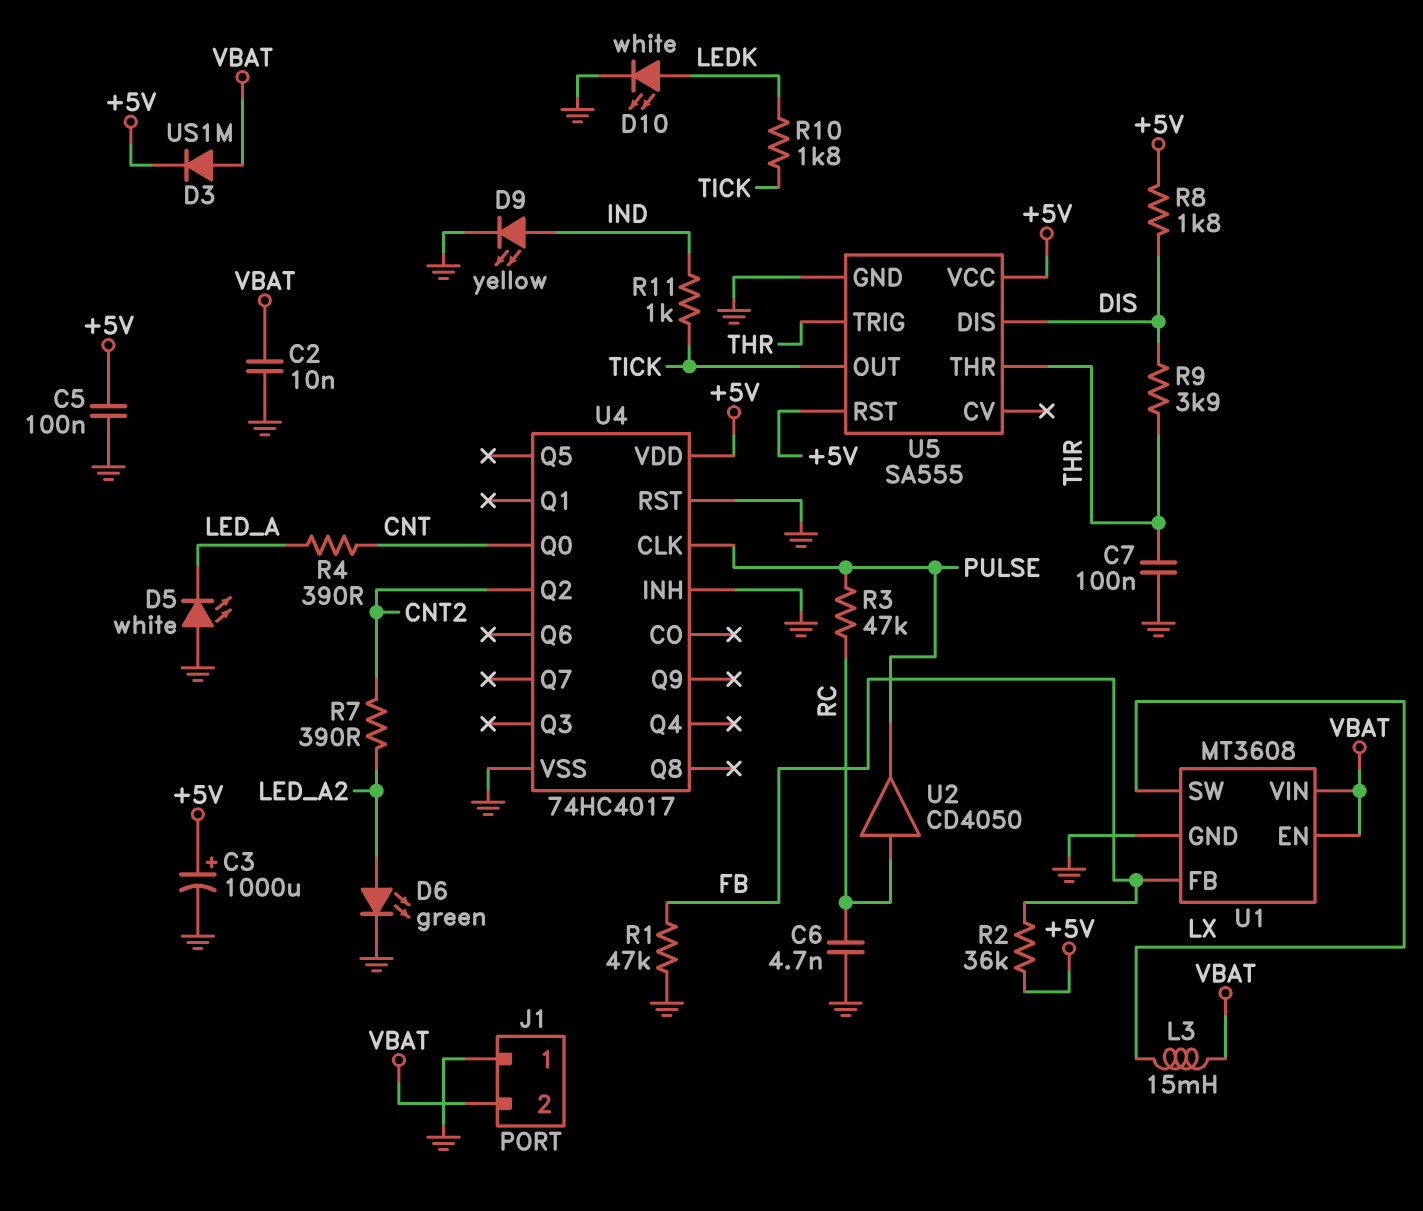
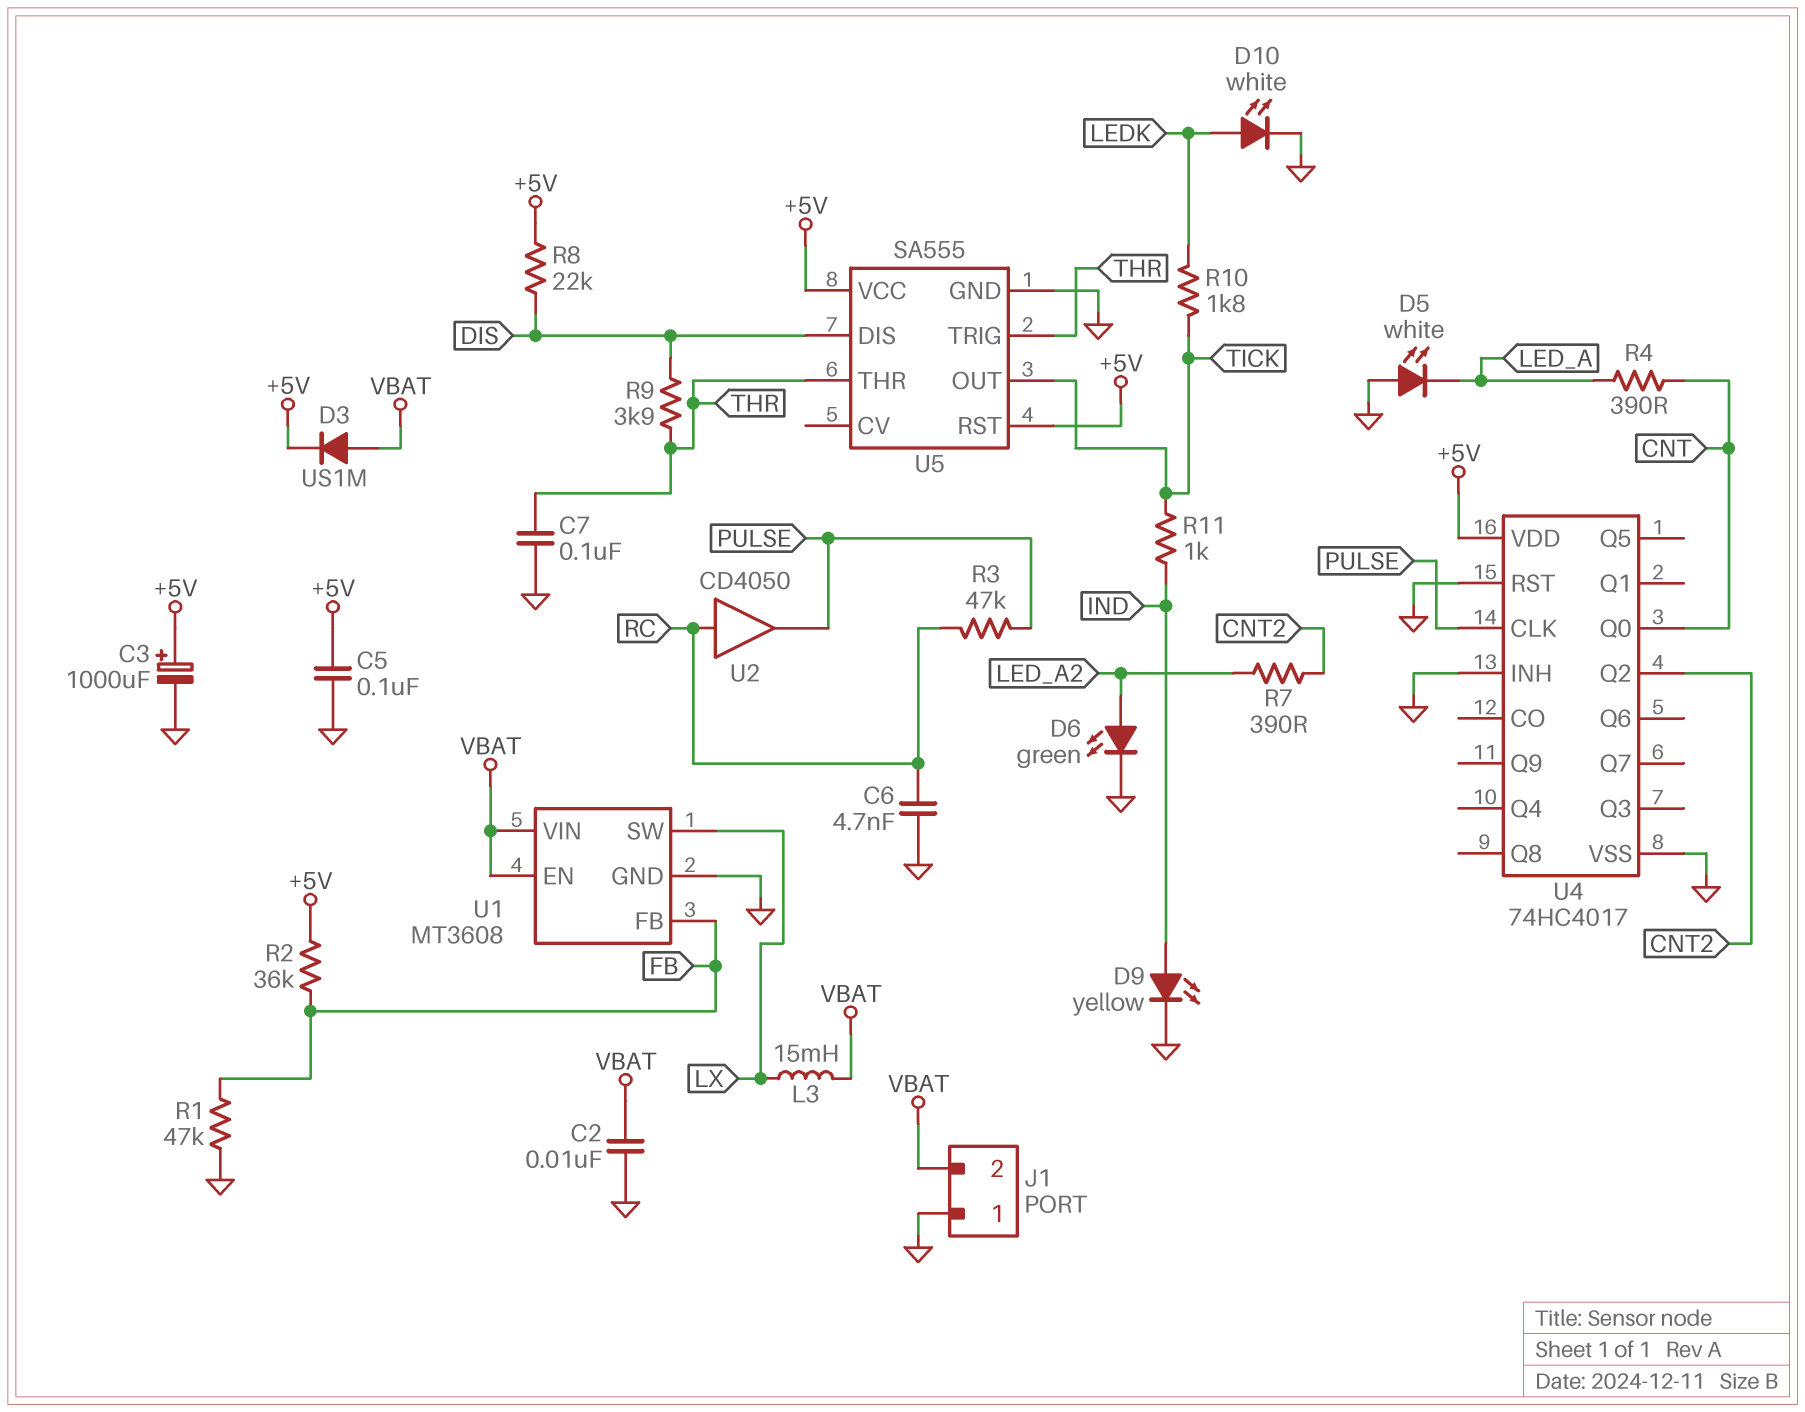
R8: 1.8k (+5V, DIS) -> 22k (+5V, DIS)

